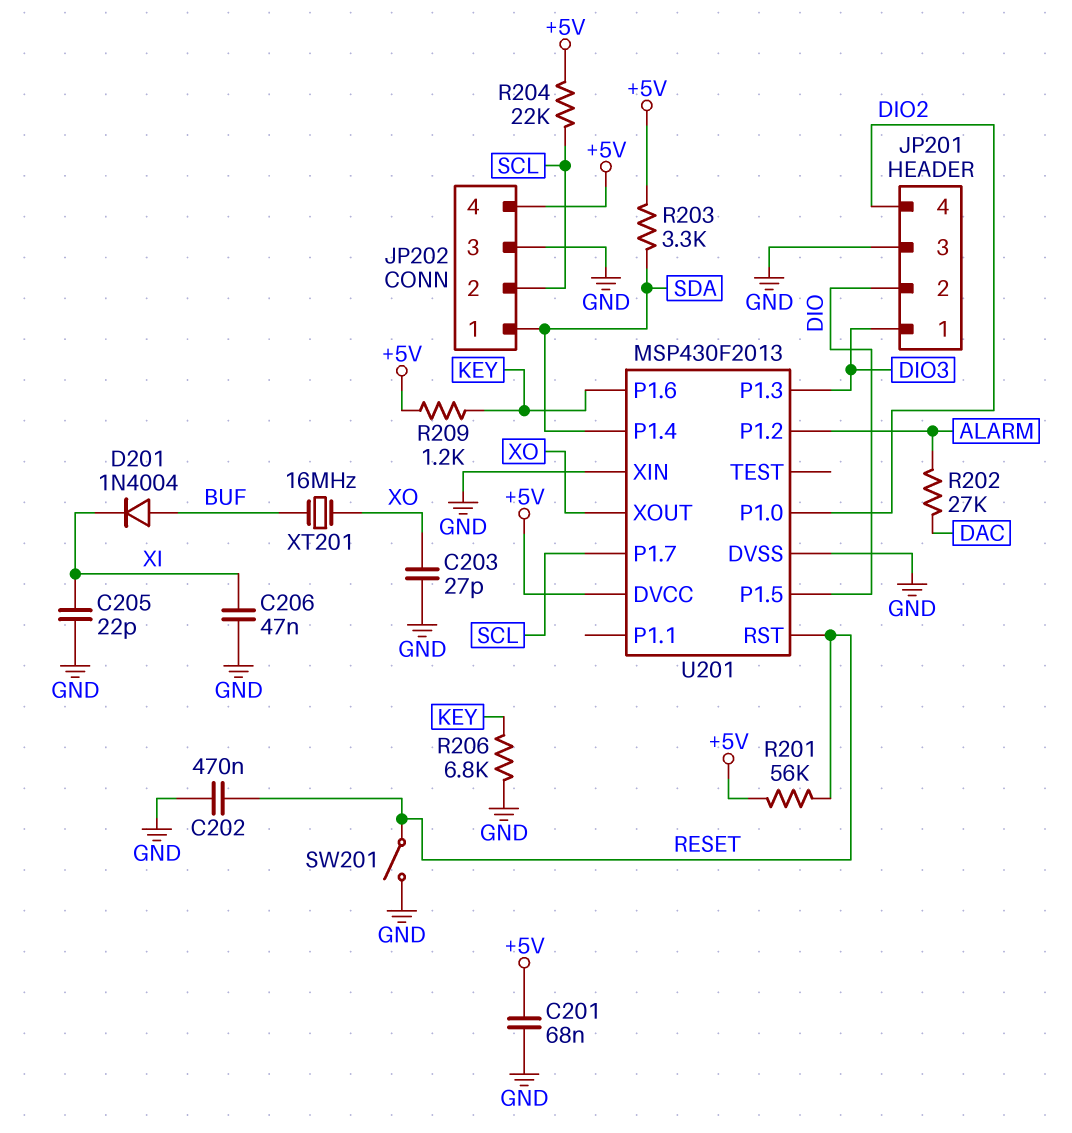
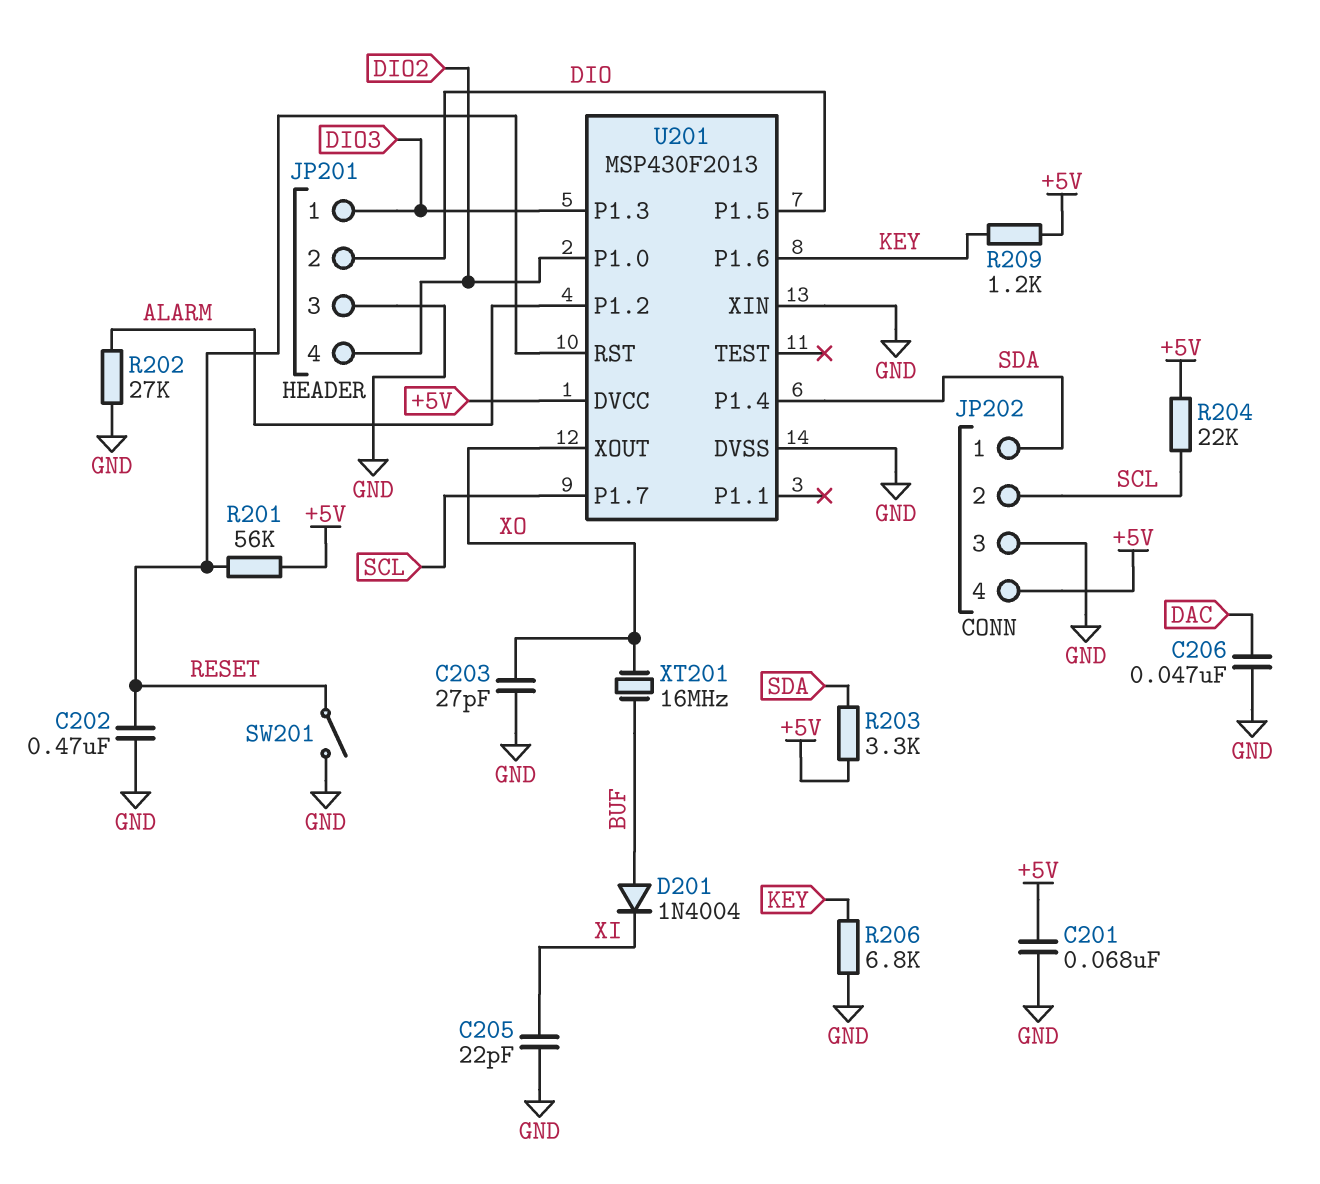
C206: 47nF (GND, XI) -> 47nF (DAC, GND)
R202: 27k (ALARM, DAC) -> 27k (ALARM, GND)

